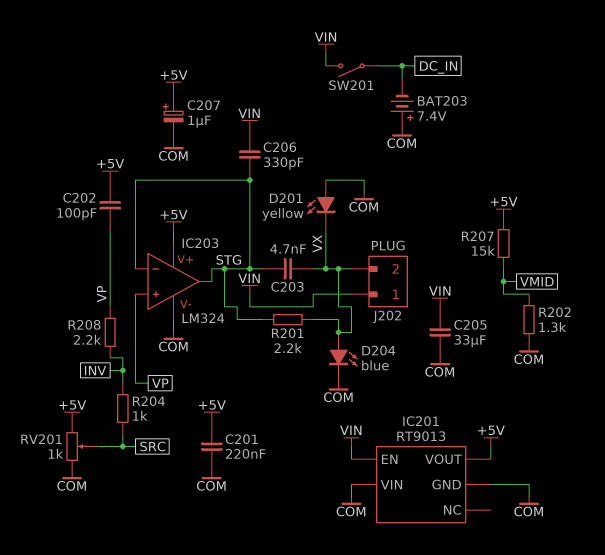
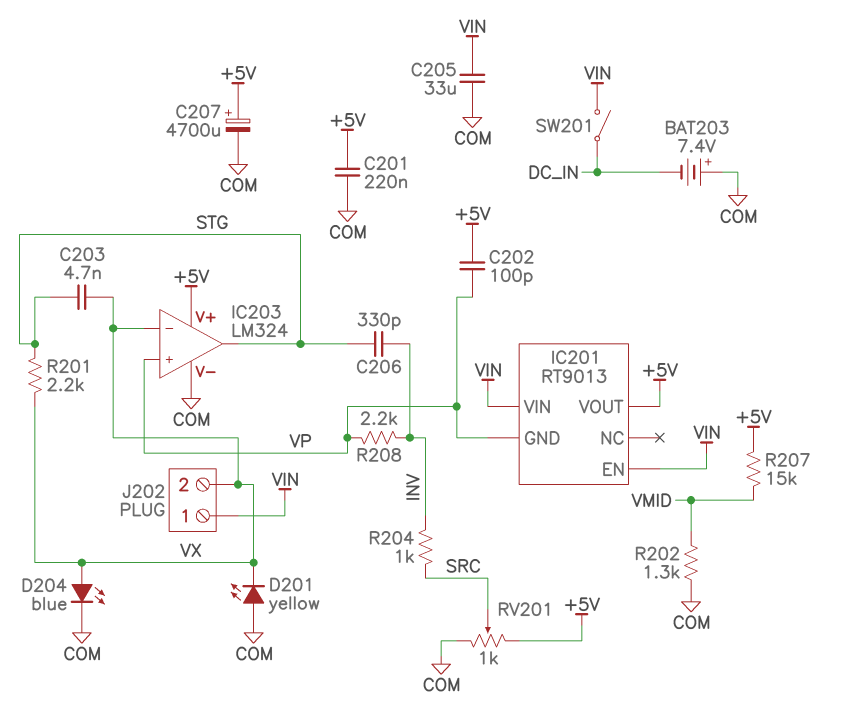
C206: 330pF (STG, VIN) -> 330pF (INV, STG)
C207: 1uF (plus +5V, minus COM) -> 4700uF (plus +5V, minus COM)
IC201 pin GND: COM -> VP
IC201 pin VIN: COM -> VIN
IC203 pin in-: STG -> VX

